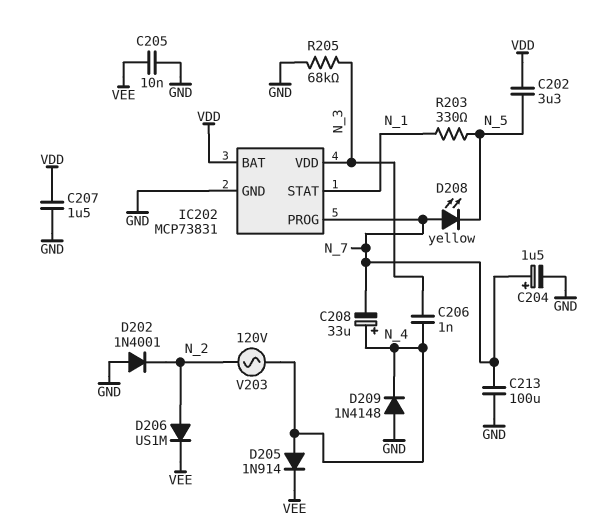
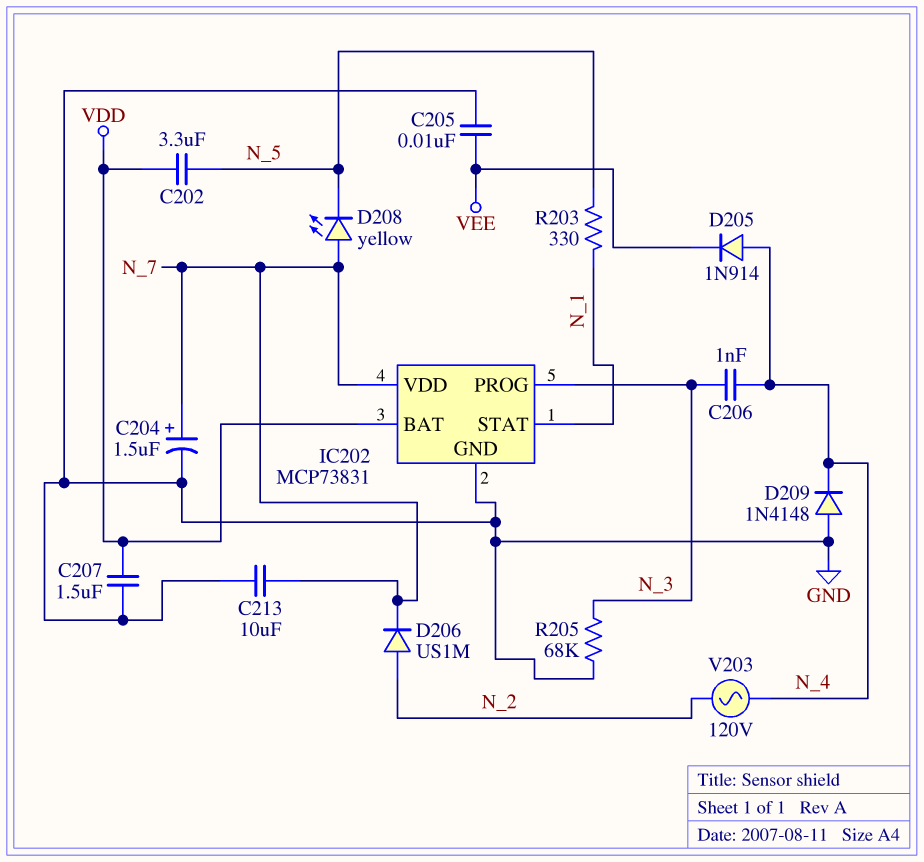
C208: 33uF (plus N_4, minus N_7) -> none
C213: 100uF (GND, N_7) -> 10uF (GND, N_7)
D202: diode 1N4001 (A GND, K N_2) -> none
D206: diode US1M (A N_2, K VEE) -> diode US1M (A N_2, K N_7)
IC202 pin PROG: N_7 -> N_3
IC202 pin VDD: N_3 -> N_7

